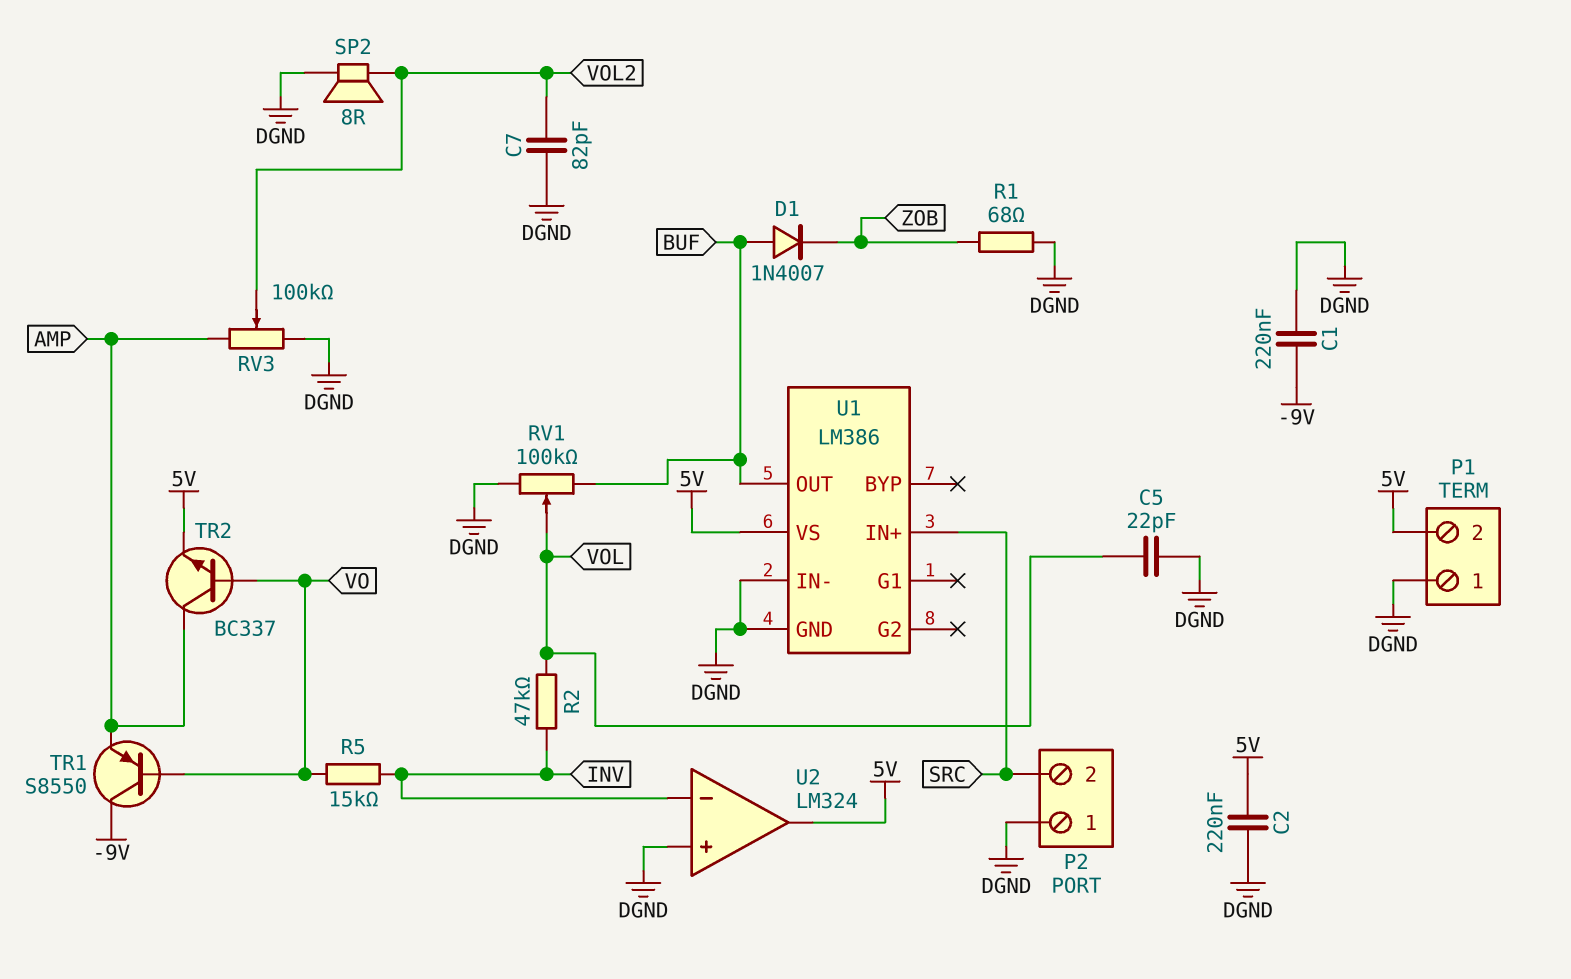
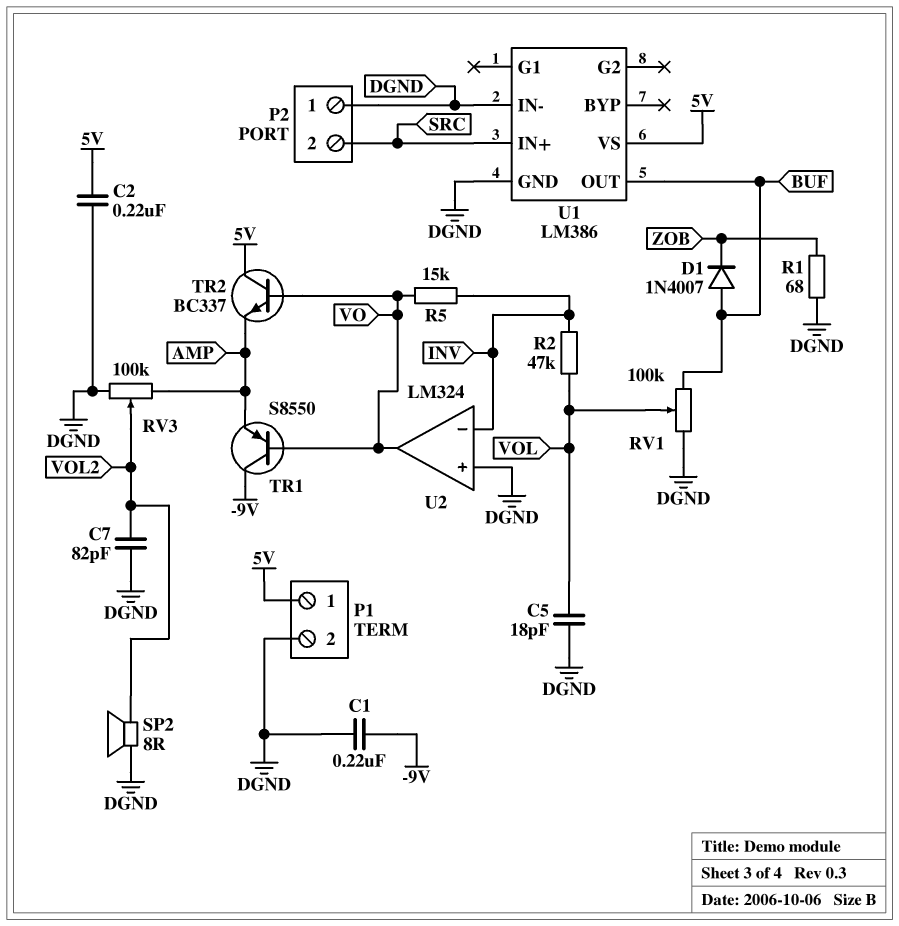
C5: 22pF (DGND, VOL) -> 18pF (DGND, VOL)
P1 pin 1: DGND -> 5V
P1 pin 2: 5V -> DGND
TR2: NPN BC337 (B VO, C AMP, E 5V) -> NPN BC337 (B VO, C 5V, E AMP)
U2 pin out: 5V -> VO

